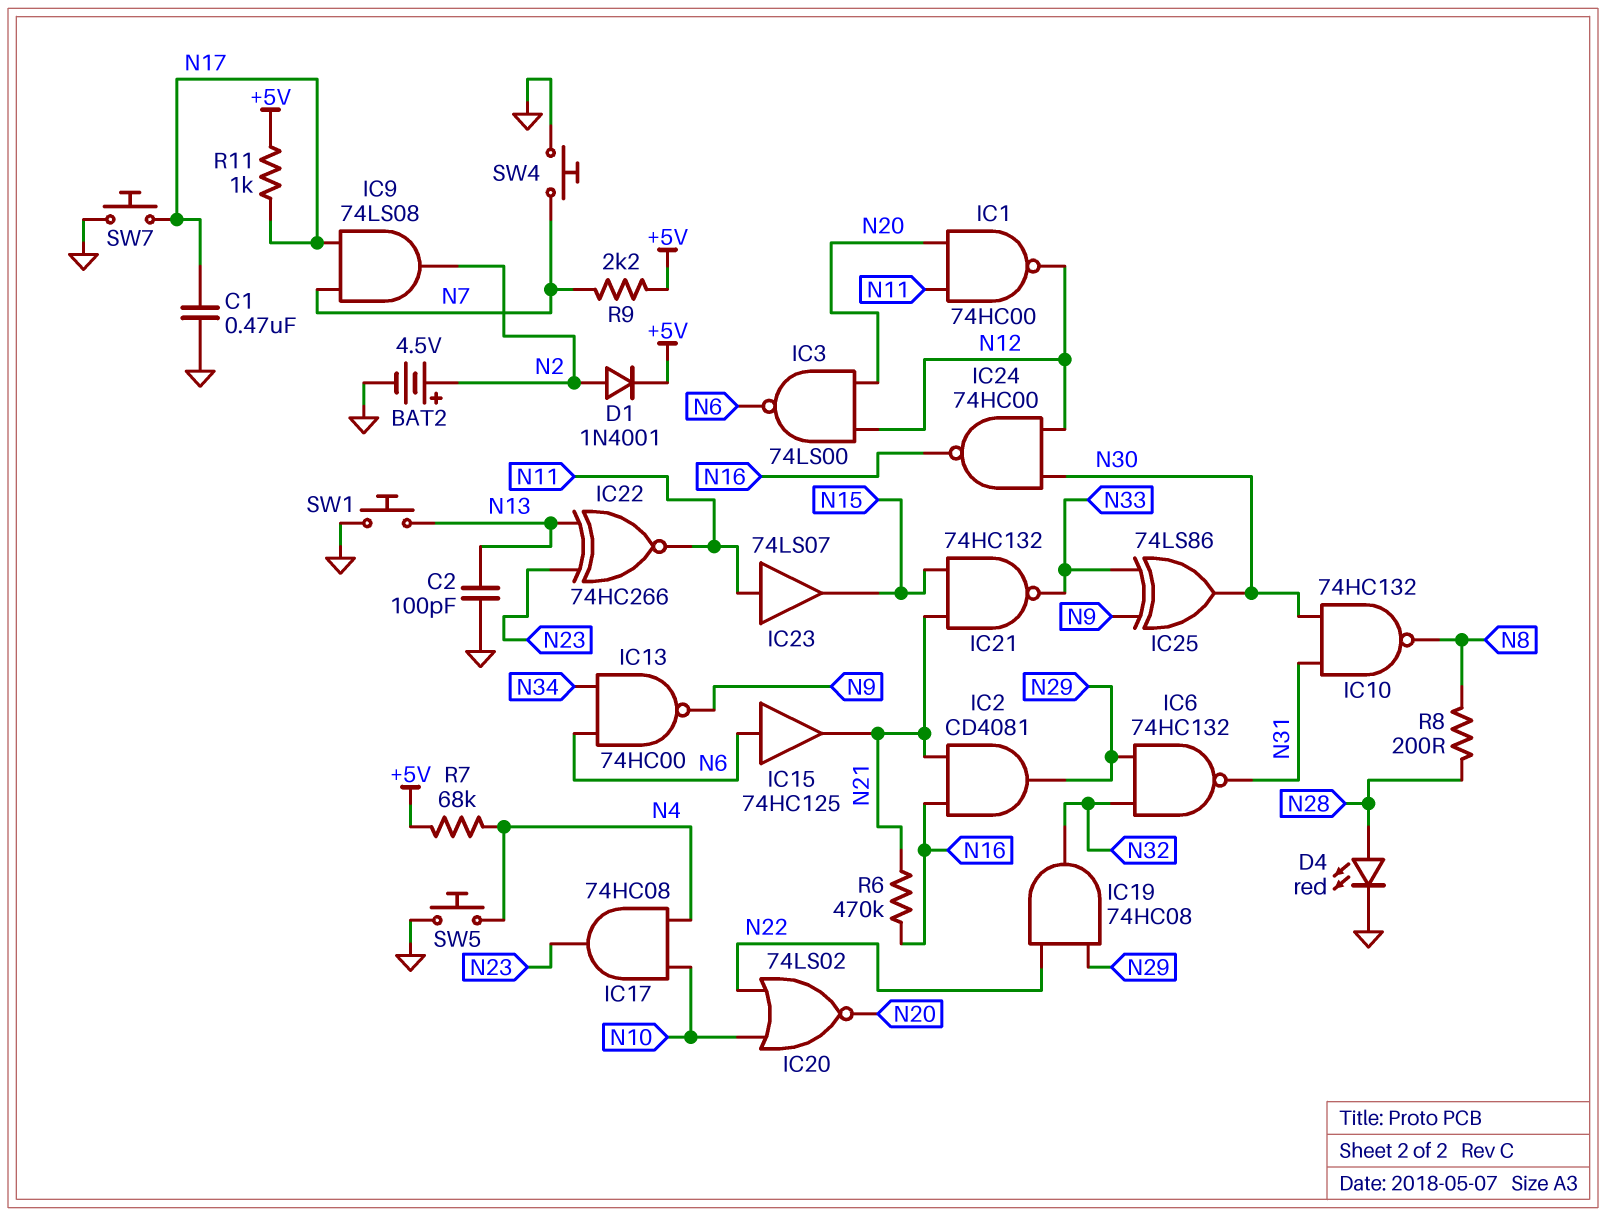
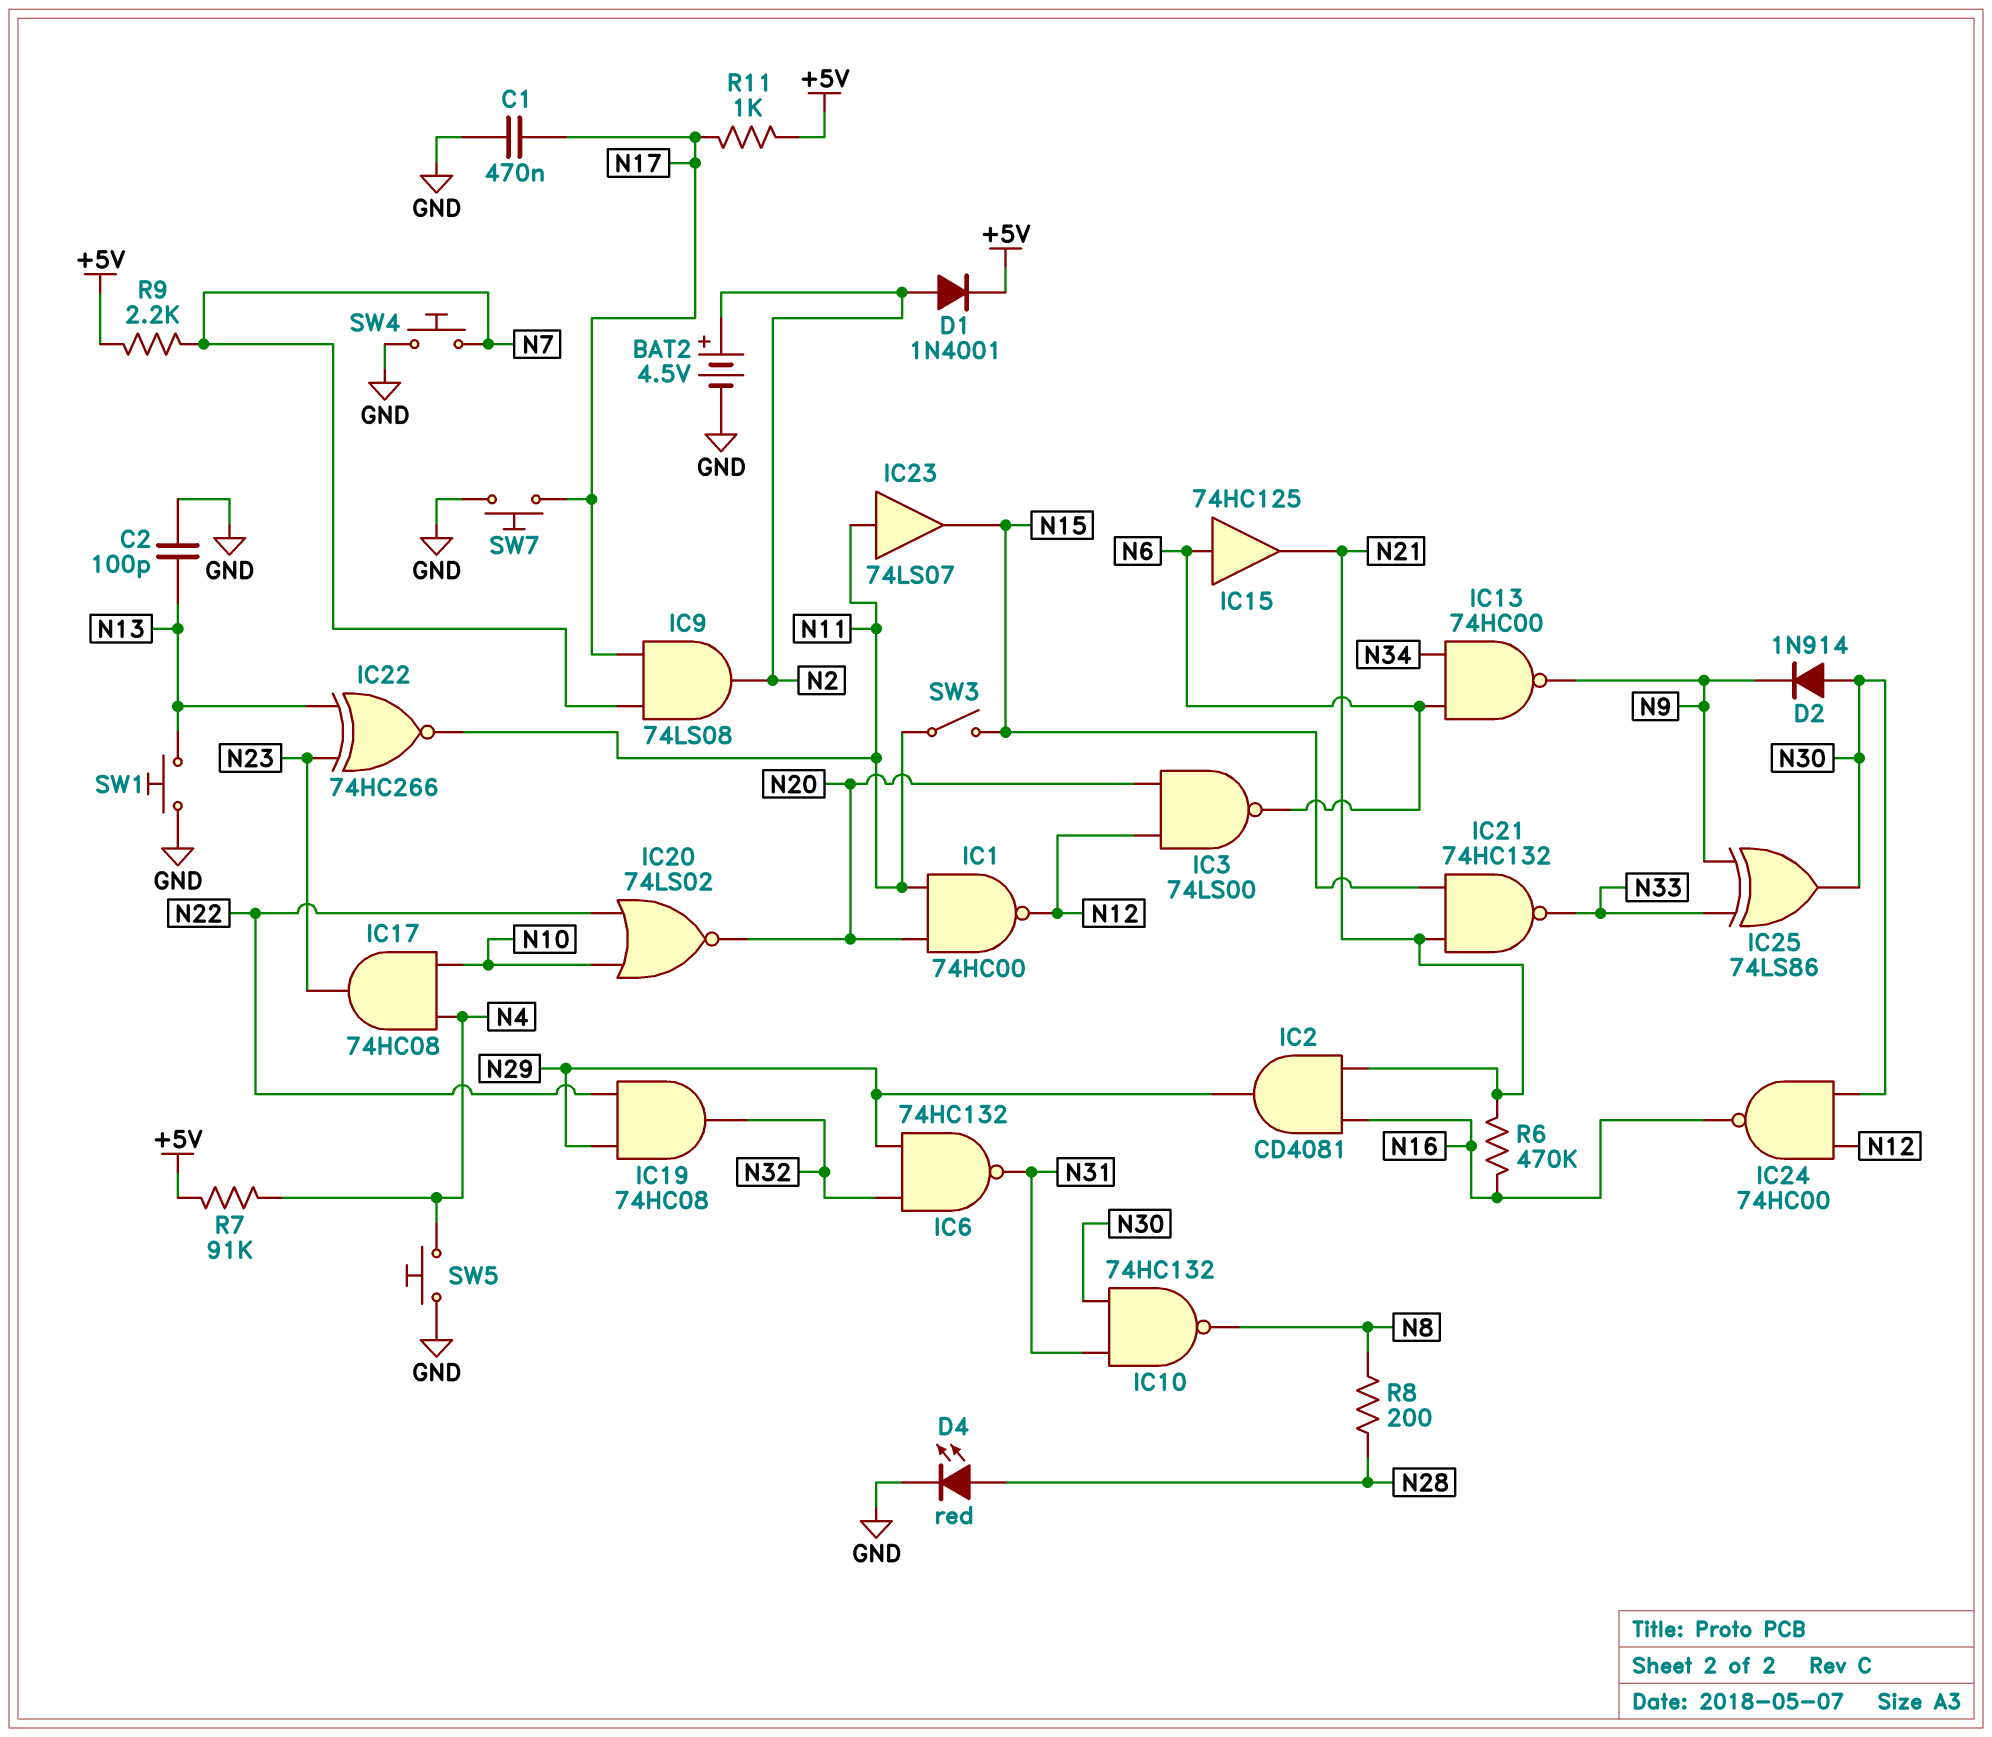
D2: none -> diode 1N914 (A N30, K N9)
R7: 68k (+5V, N4) -> 91k (+5V, N4)
SW3: none -> switch (N11, N15)

